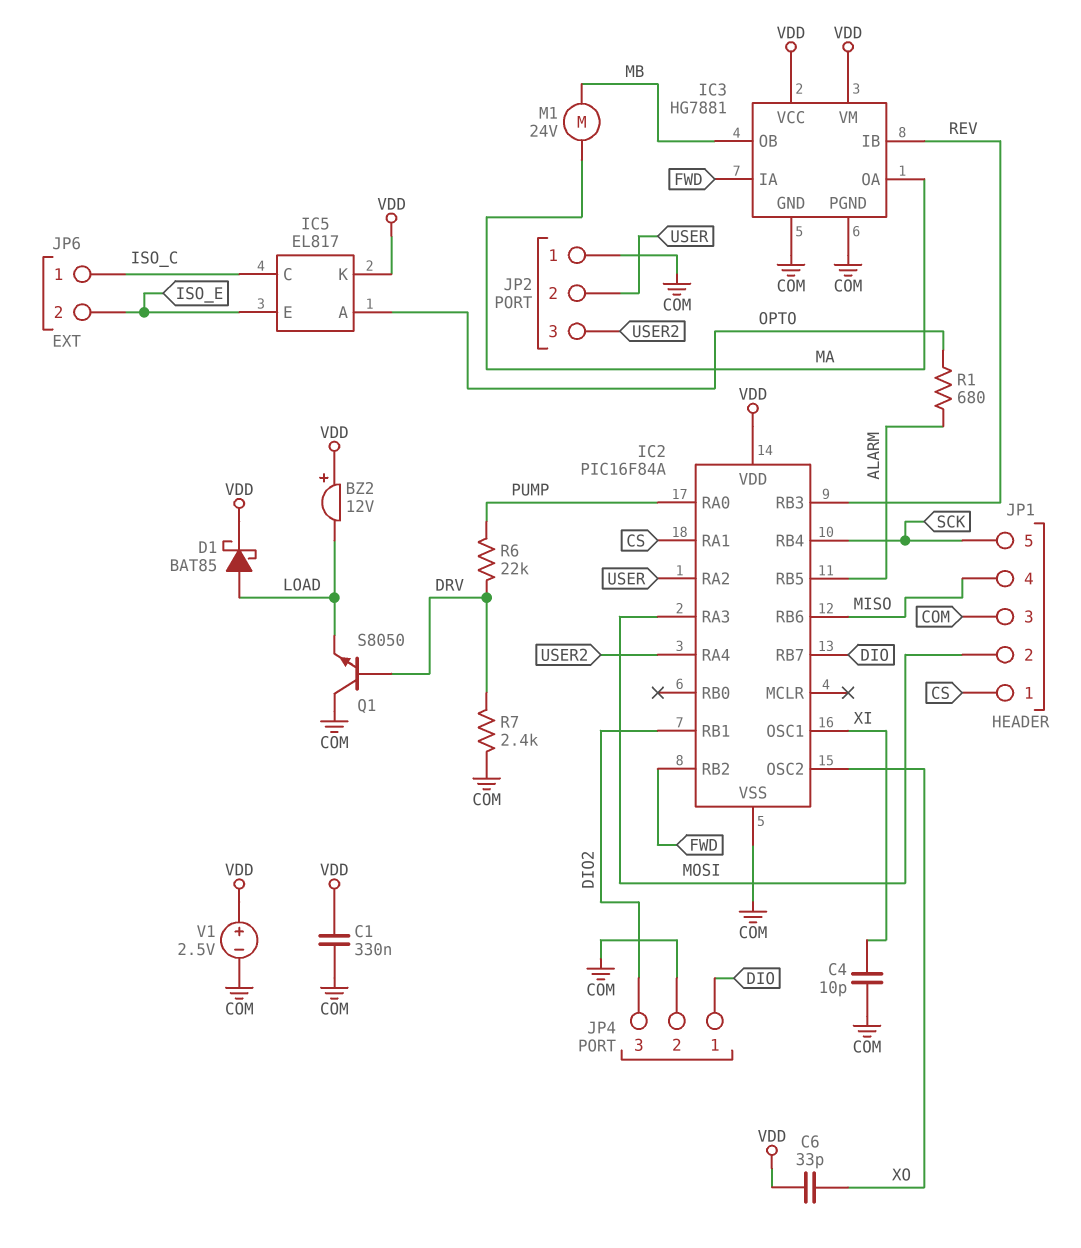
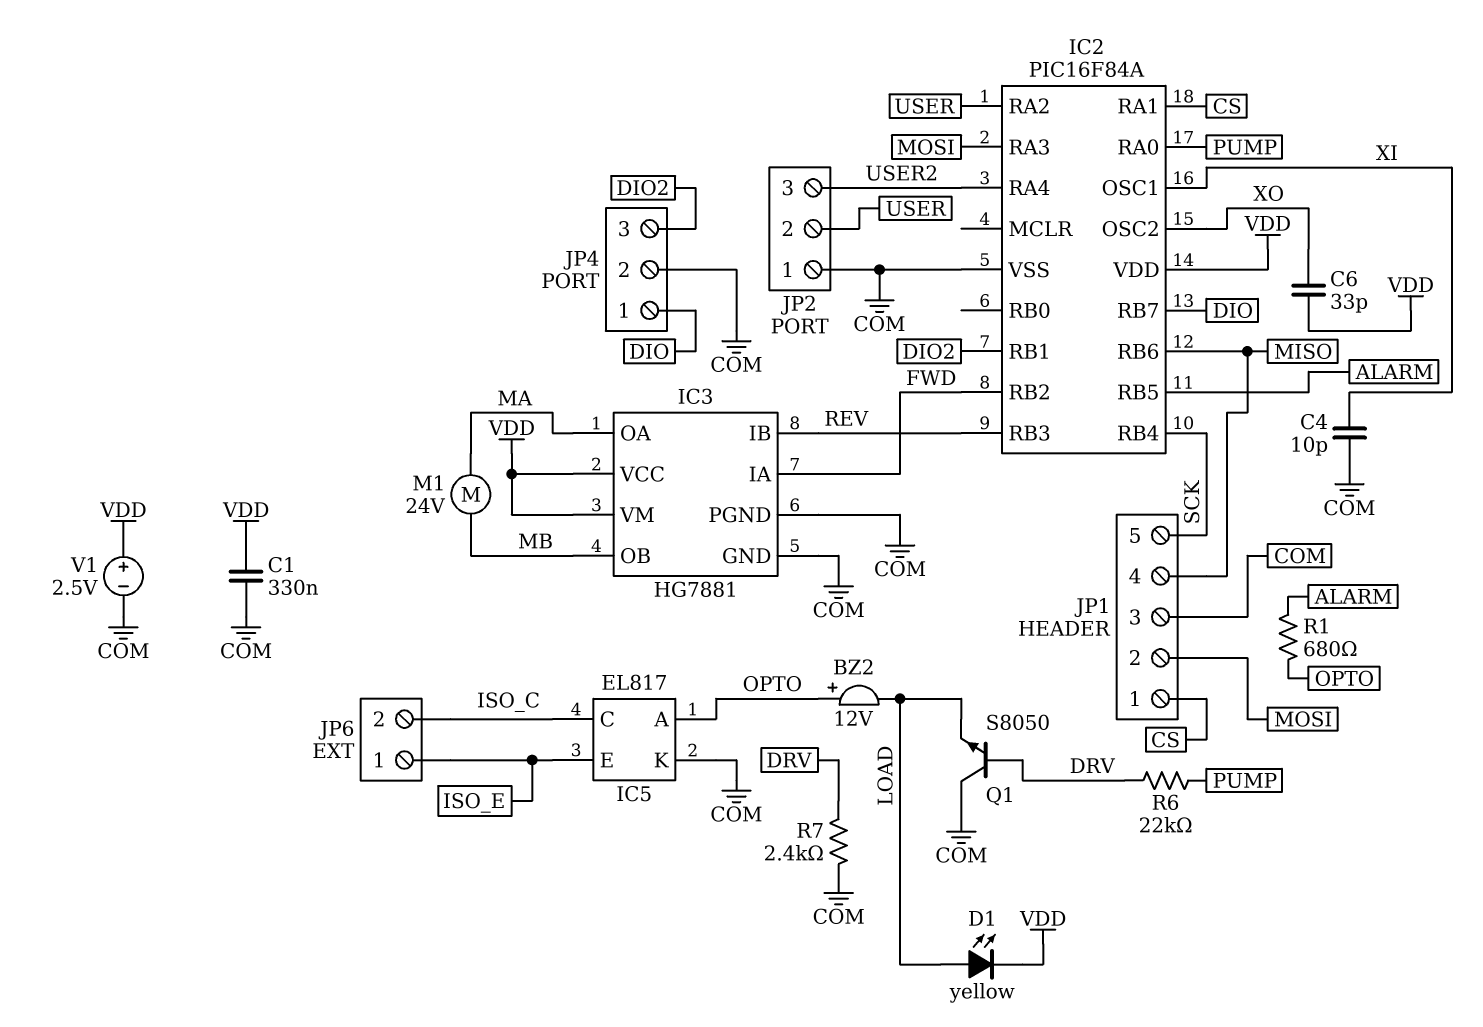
BZ2: buzzer 12V (plus VDD, minus LOAD) -> buzzer 12V (plus OPTO, minus LOAD)
D1: schottky BAT85 (A LOAD, K VDD) -> LED yellow (A LOAD, K VDD)
IC5 pin K: VDD -> COM
JP6 pin 1: ISO_C -> ISO_E
JP6 pin 2: ISO_E -> ISO_C

